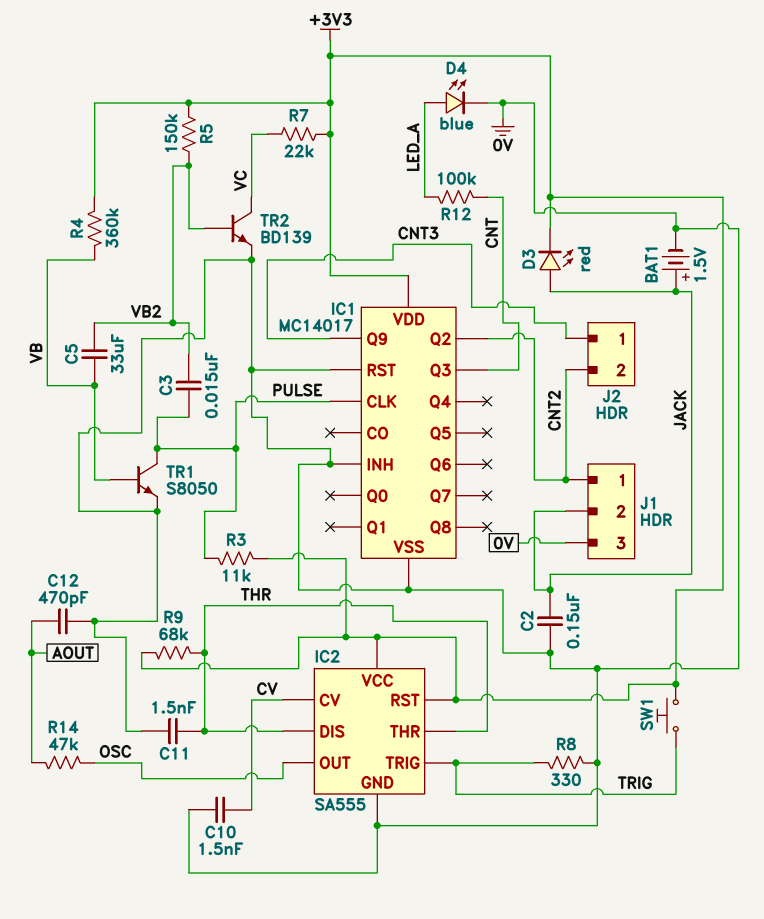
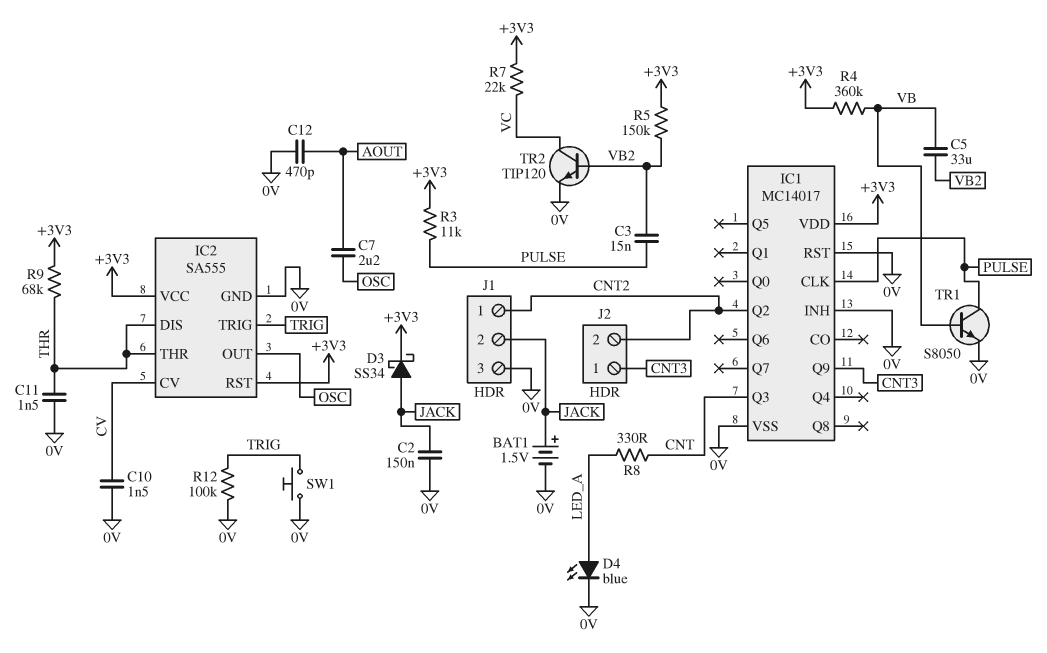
C7: none -> 2.2uF (AOUT, OSC)
D3: LED red (A JACK, K +3V3) -> schottky SS34 (A JACK, K +3V3)
R8: 330 (0V, TRIG) -> 330 (CNT, LED_A)
R12: 100k (CNT, LED_A) -> 100k (0V, TRIG)
R14: 47k (AOUT, OSC) -> none
SW1: button (+3V3, TRIG) -> button (0V, TRIG)
TR2: NPN BD139 (B VB2, C VC, E 0V) -> NPN TIP120 (B VB2, C VC, E 0V)

